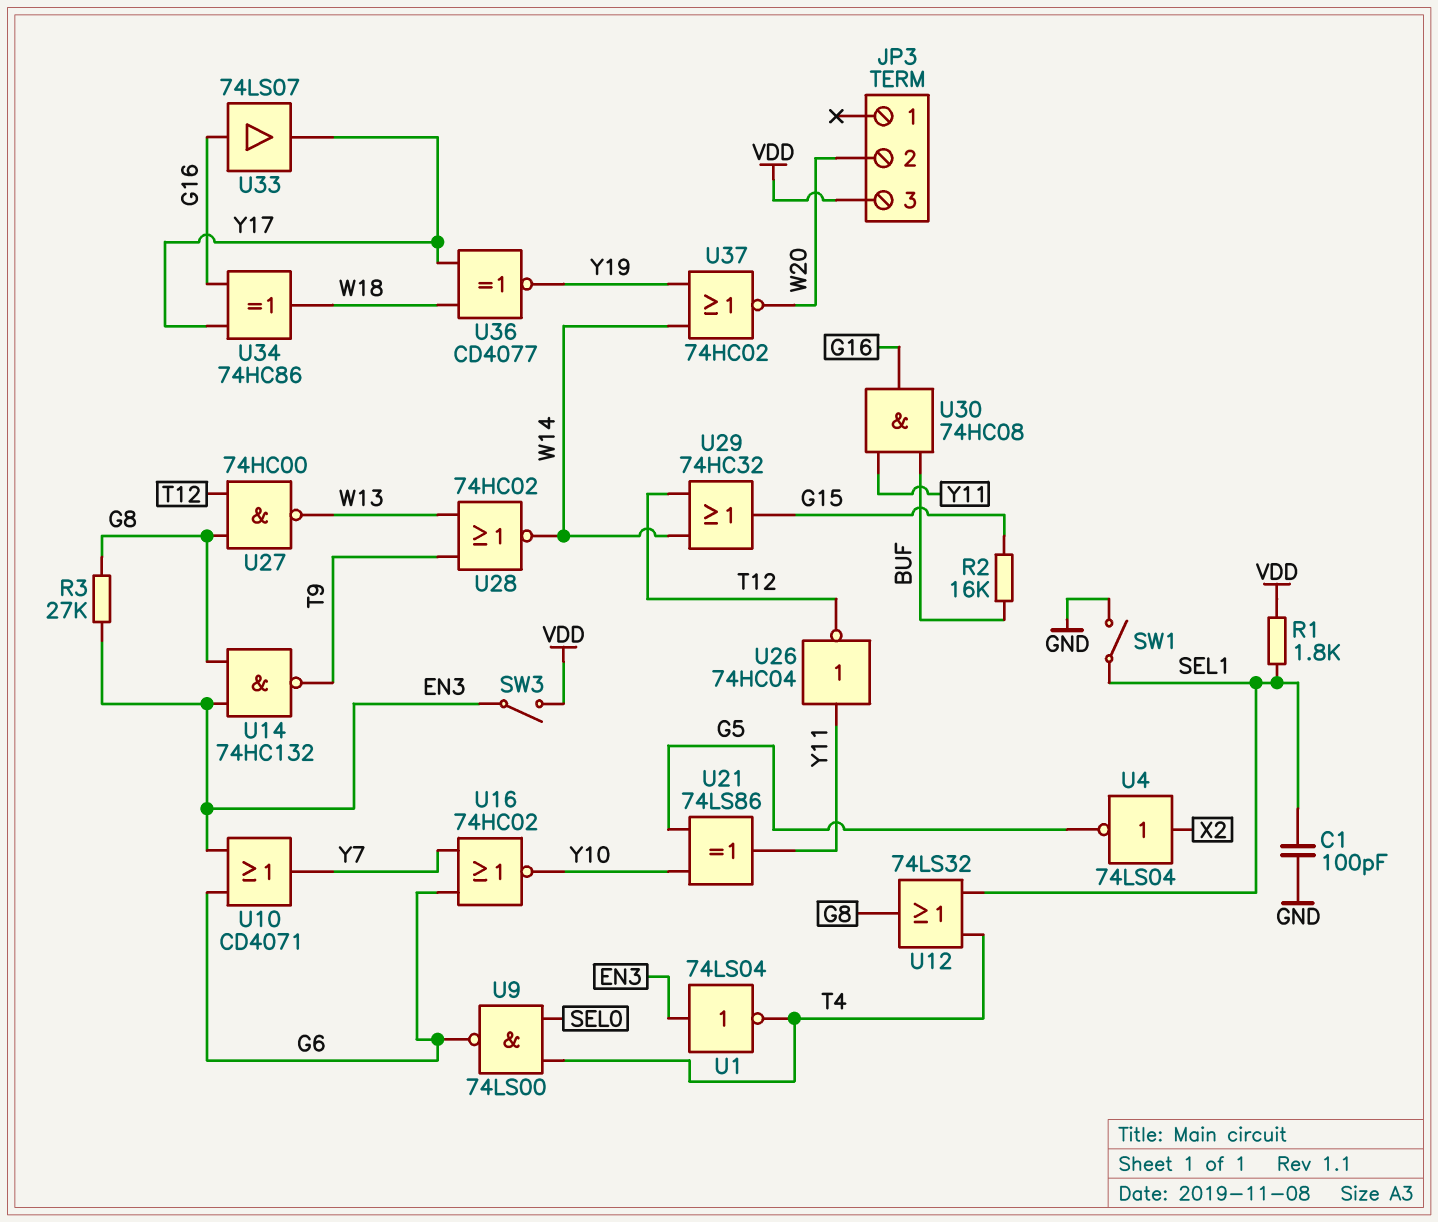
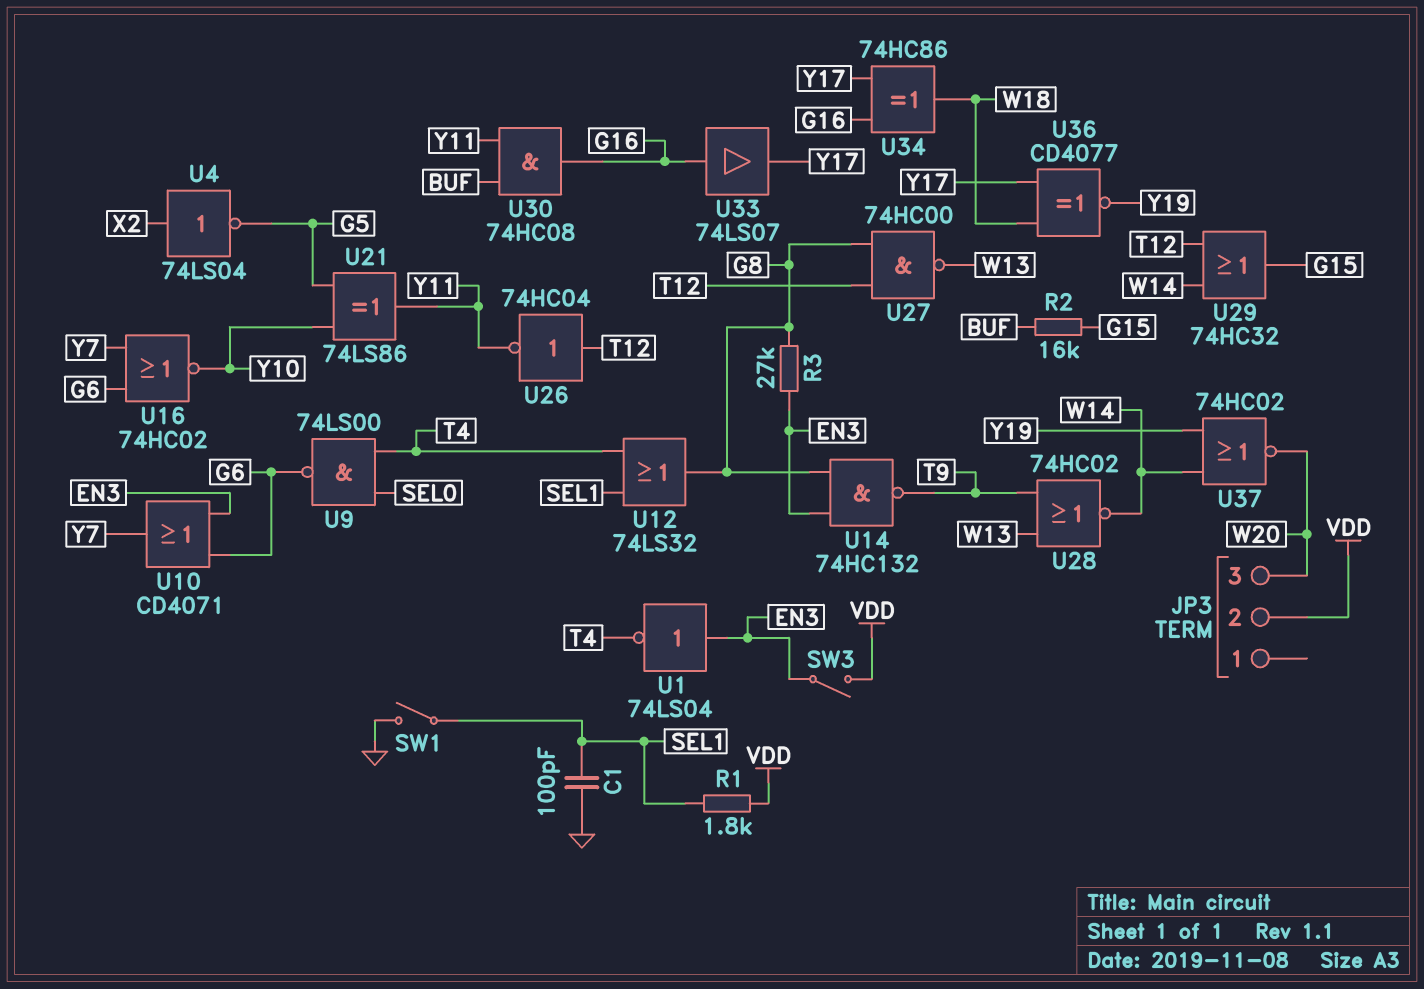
JP3 pin 2: W20 -> VDD
JP3 pin 3: VDD -> W20
U26: NOT 74HC04 (in Y11, out T12) -> NOT 74HC04 (in T12, out Y11)

